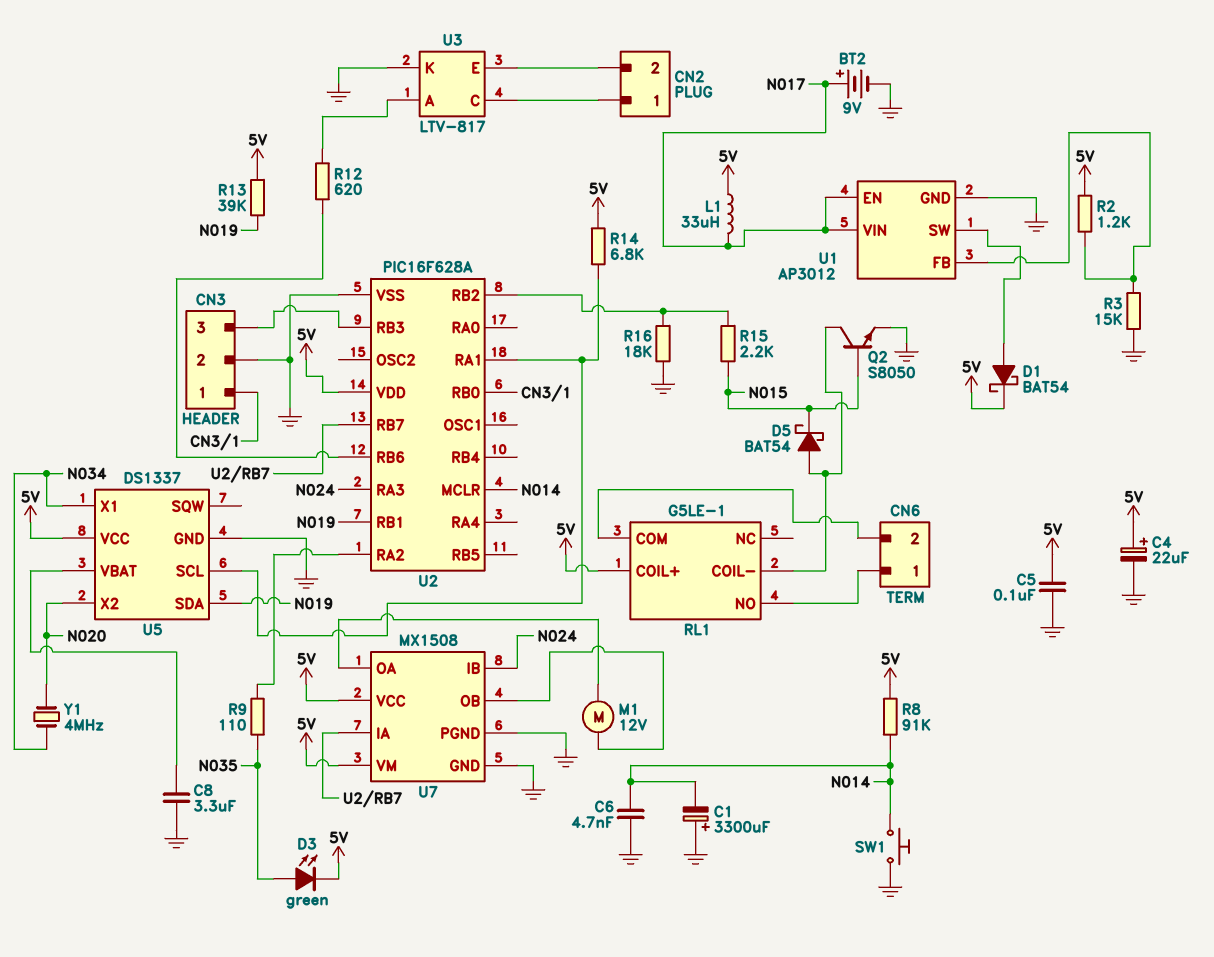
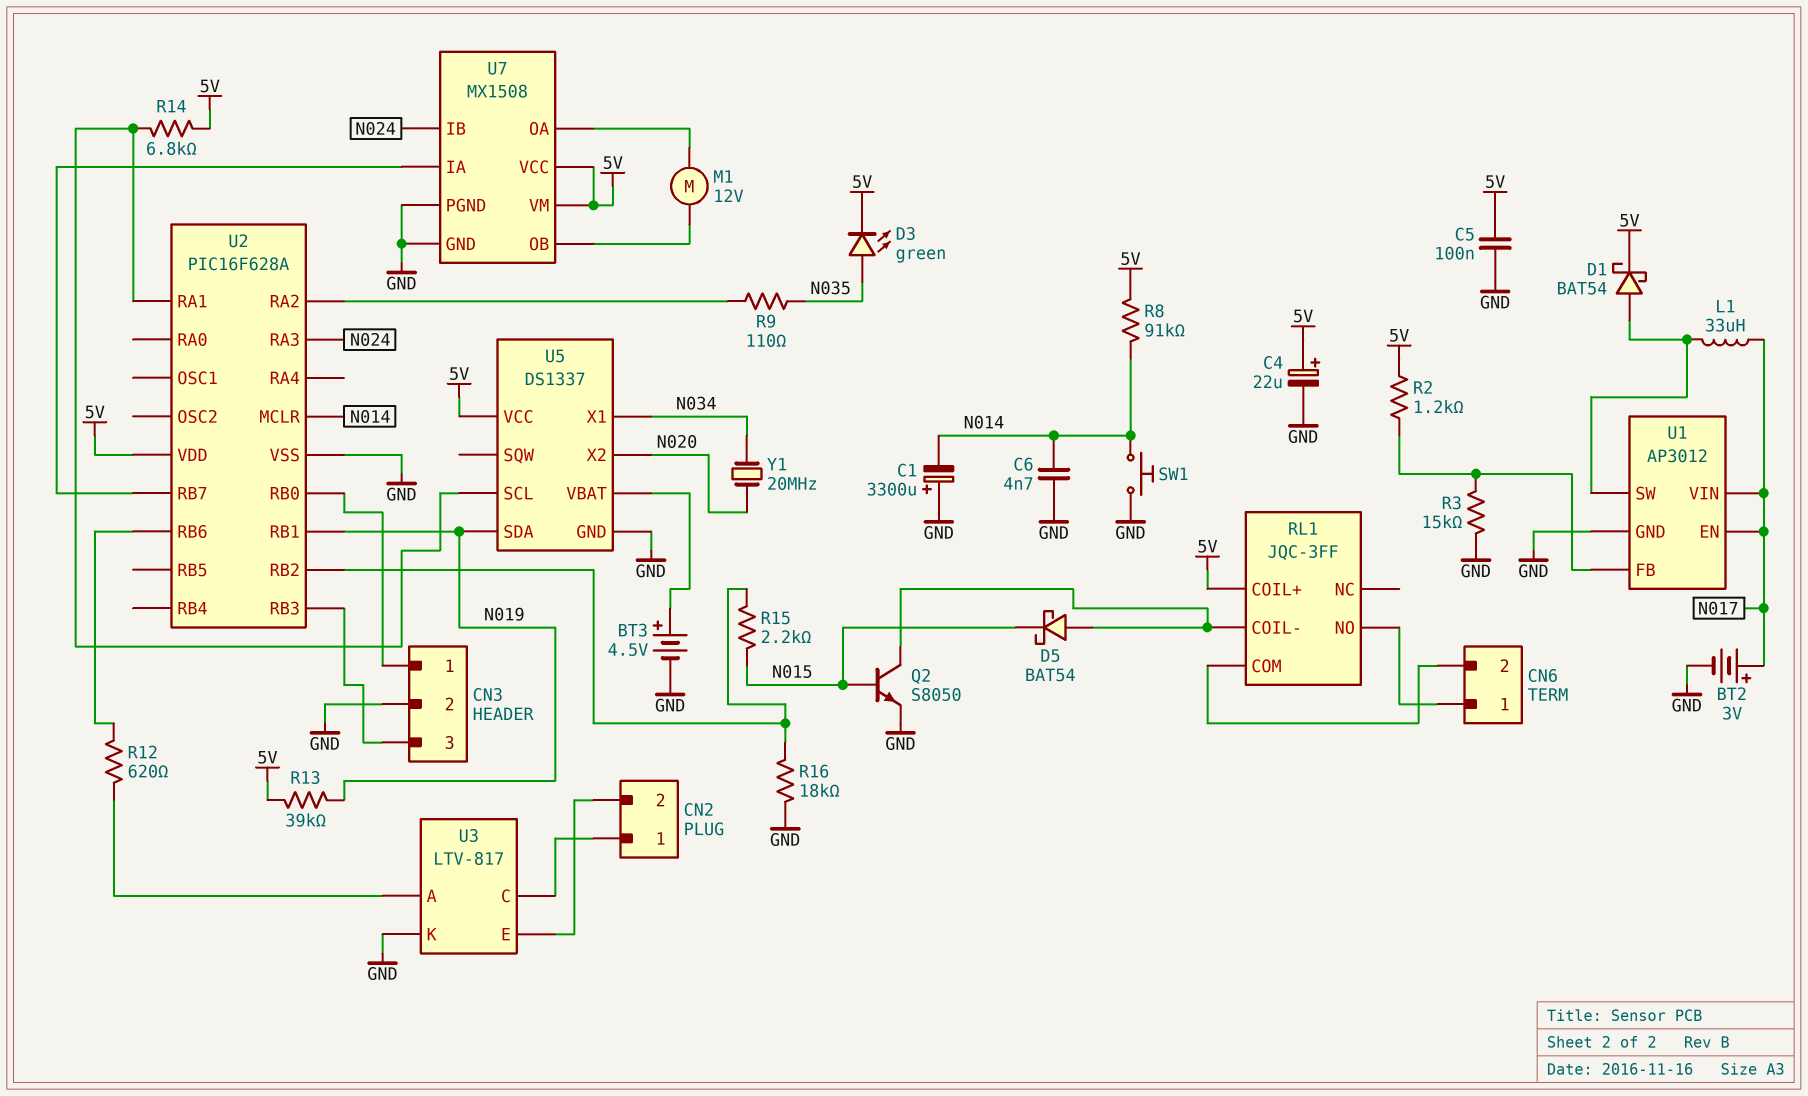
BT2: 9V (plus N017, minus GND) -> 3V (plus N017, minus GND)
BT3: none -> 4.5V (plus U5/VBAT, minus GND)
C8: 3.3uF (GND, U5/VBAT) -> none
L1: 33uH (5V, N017) -> 33uH (N017, U1/SW)
RL1: G5LE-1 -> JQC-3FF
Y1: 4MHz (N020, N034) -> 20MHz (N020, N034)

